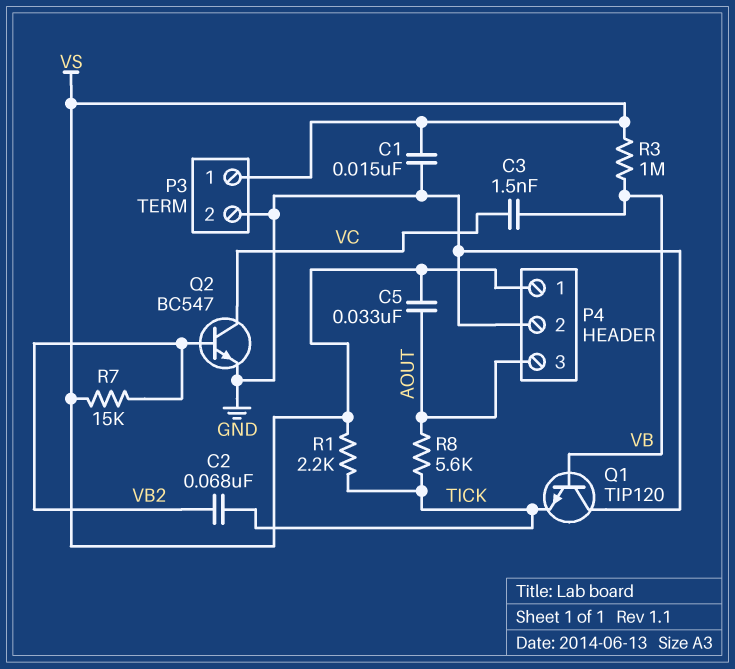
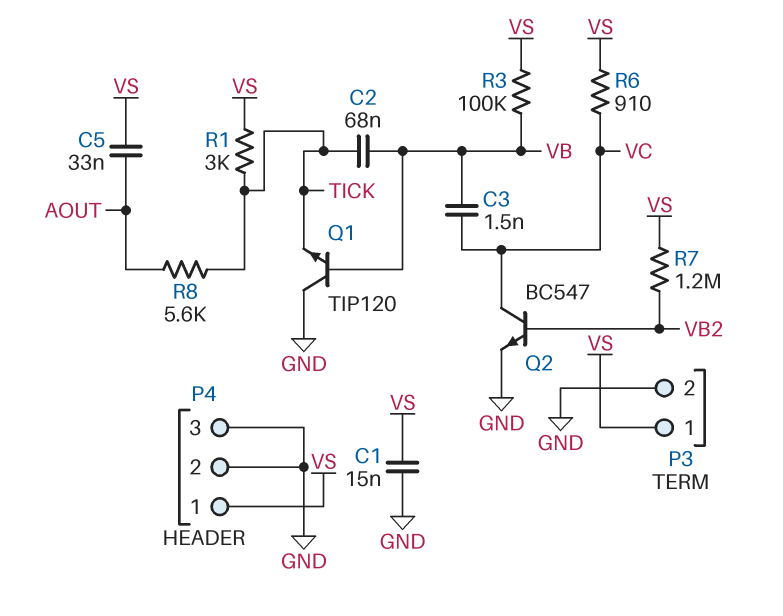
C2: 68nF (TICK, VB2) -> 68nF (TICK, VB)
P4 pin 3: AOUT -> GND
R1: 2.2k (TICK, VS) -> 3k (TICK, VS)
R3: 1M (VB, VS) -> 100k (VB, VS)
R6: none -> 910 (VC, VS)
R7: 15k (VB2, VS) -> 1.2M (VB2, VS)

